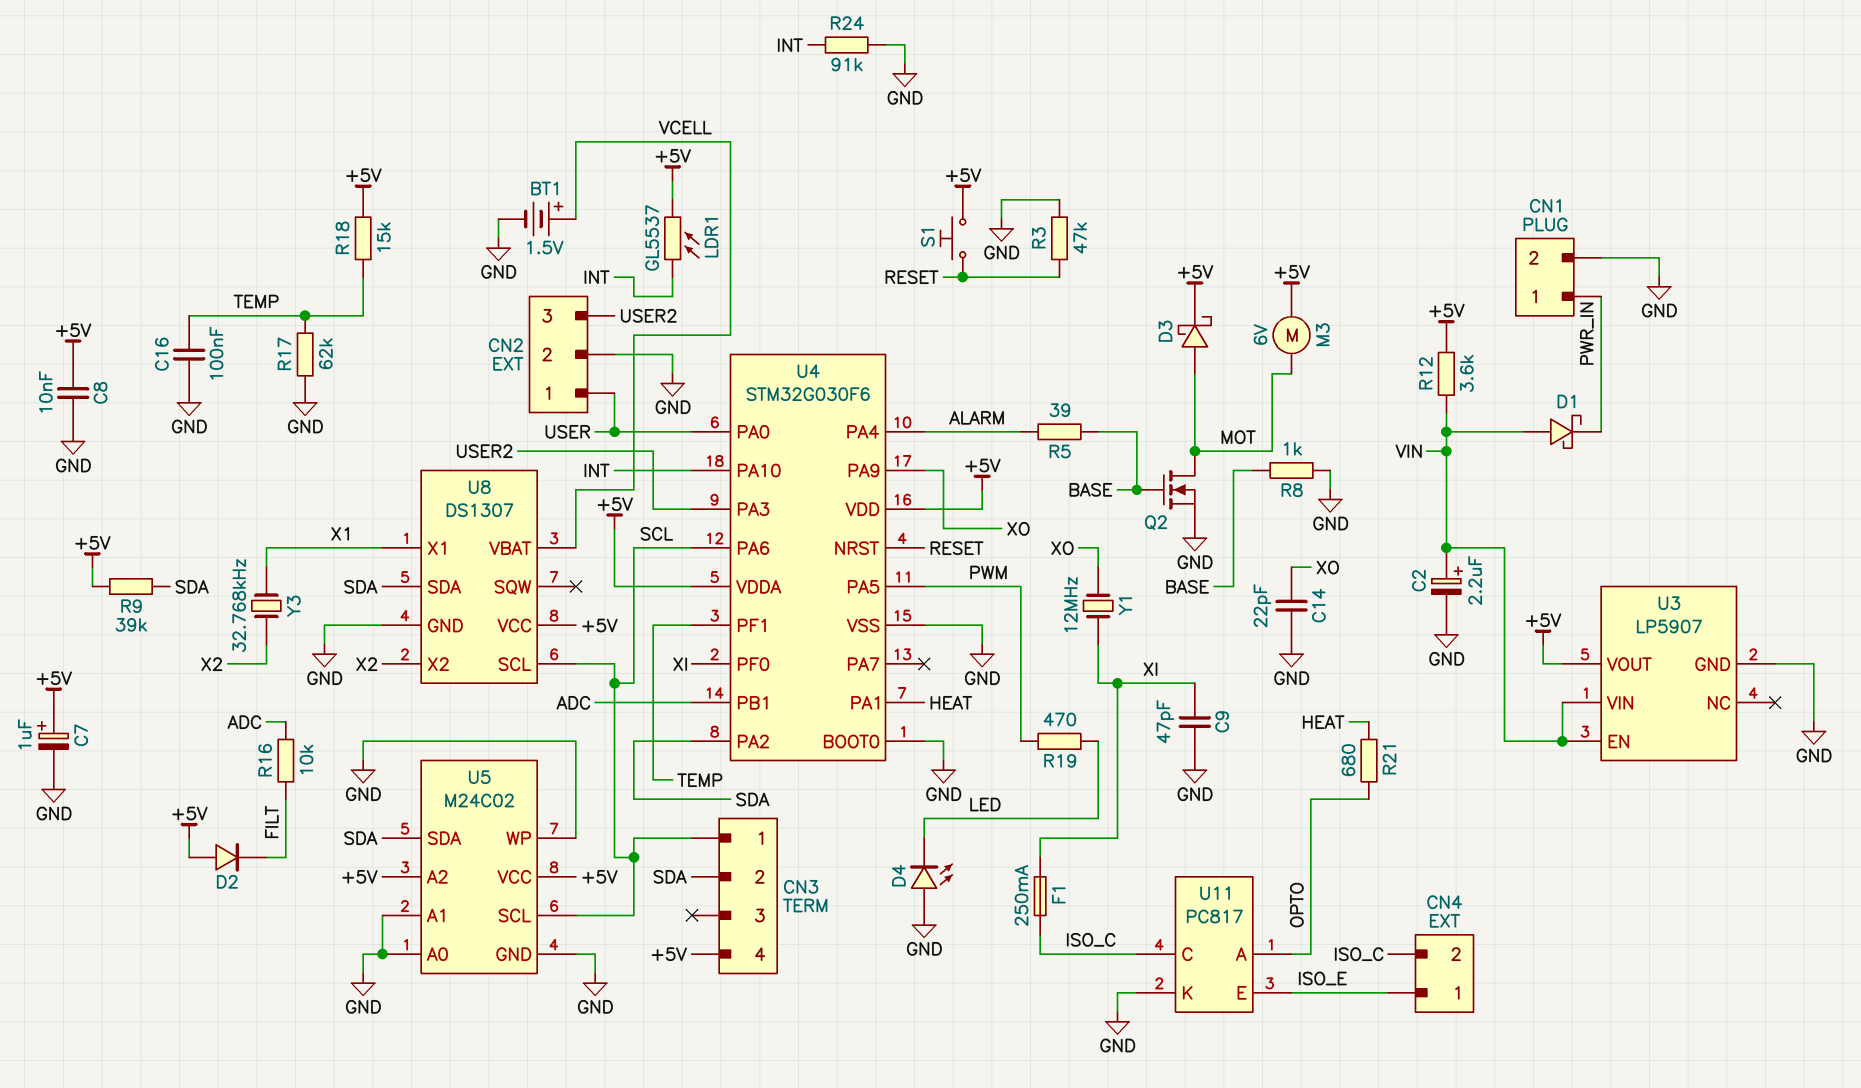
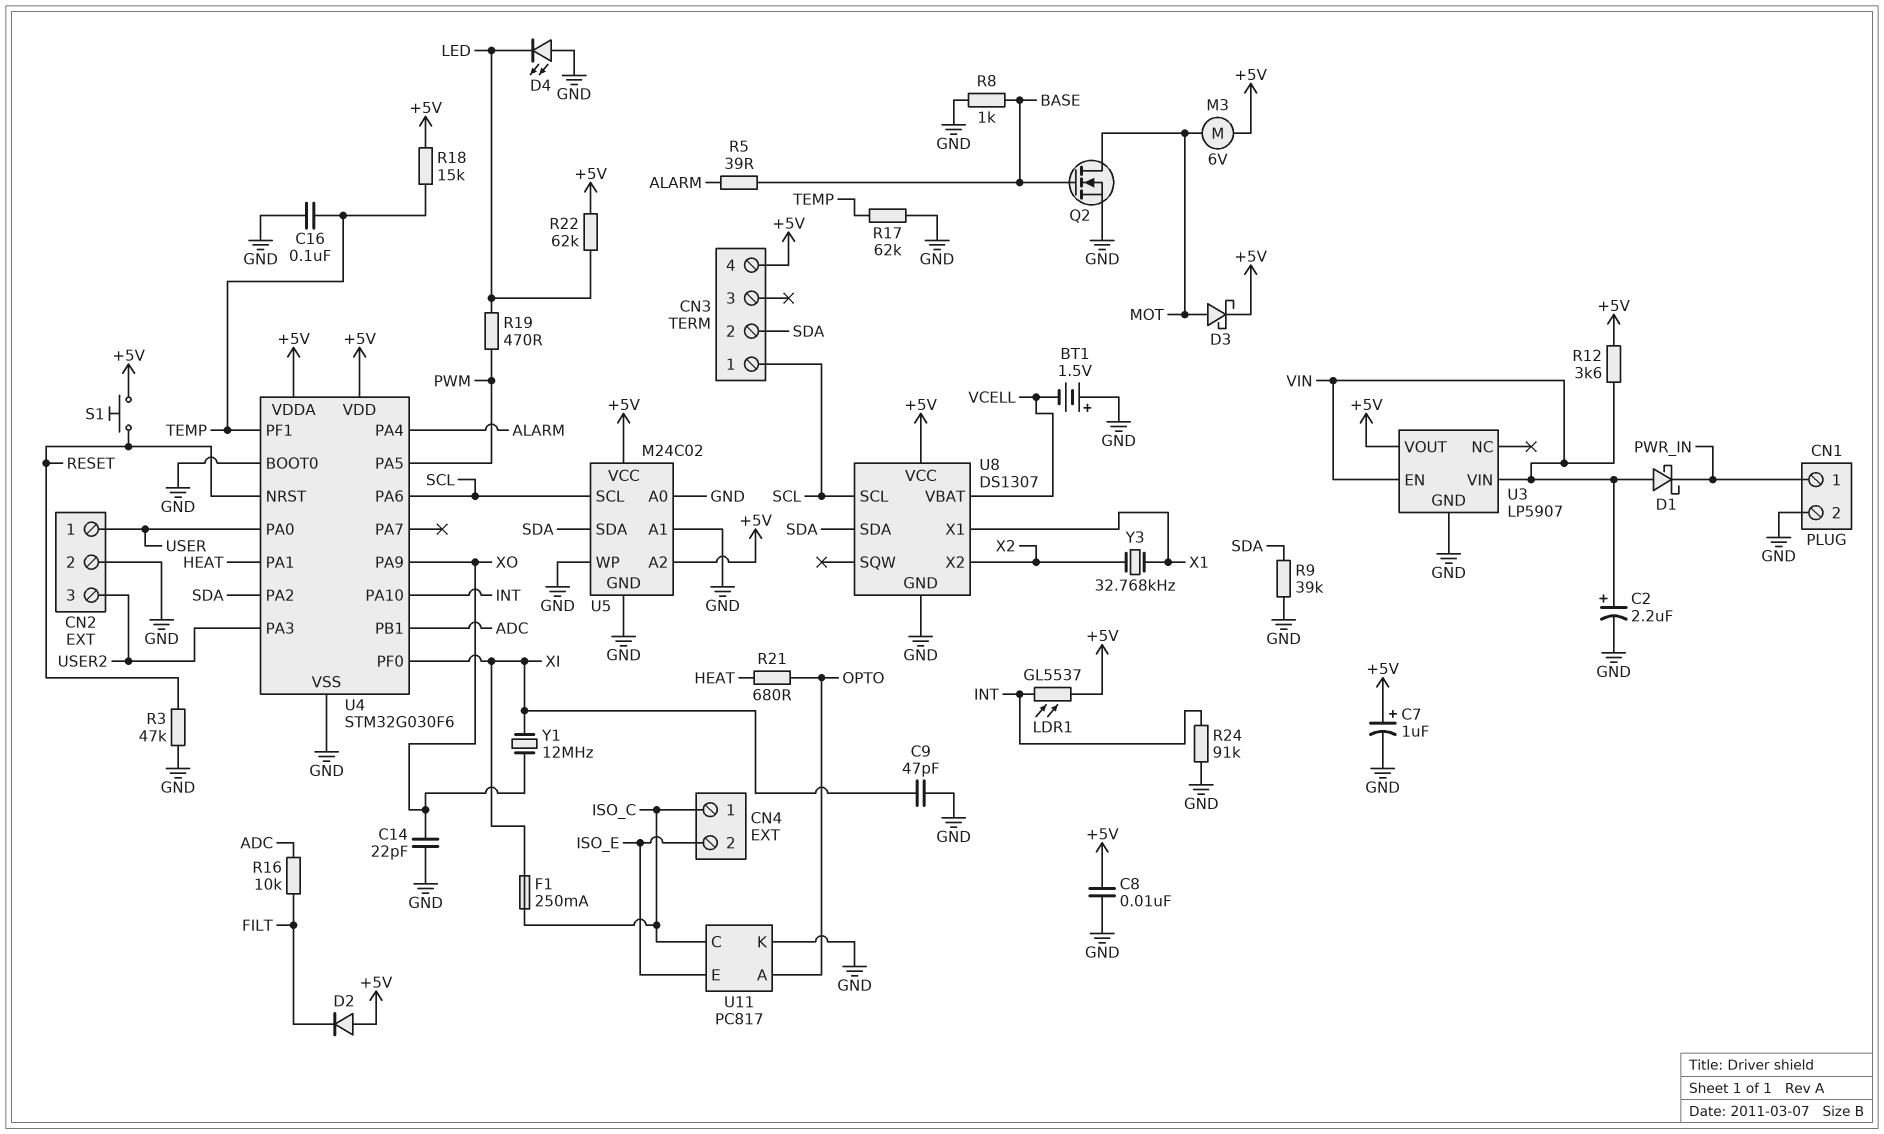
BT1: 1.5V (plus VCELL, minus GND) -> 1.5V (plus GND, minus VCELL)
CN4 pin 1: ISO_E -> ISO_C
CN4 pin 2: ISO_C -> ISO_E
R9: 39k (+5V, SDA) -> 39k (GND, SDA)
R22: none -> 62k (+5V, LED)

